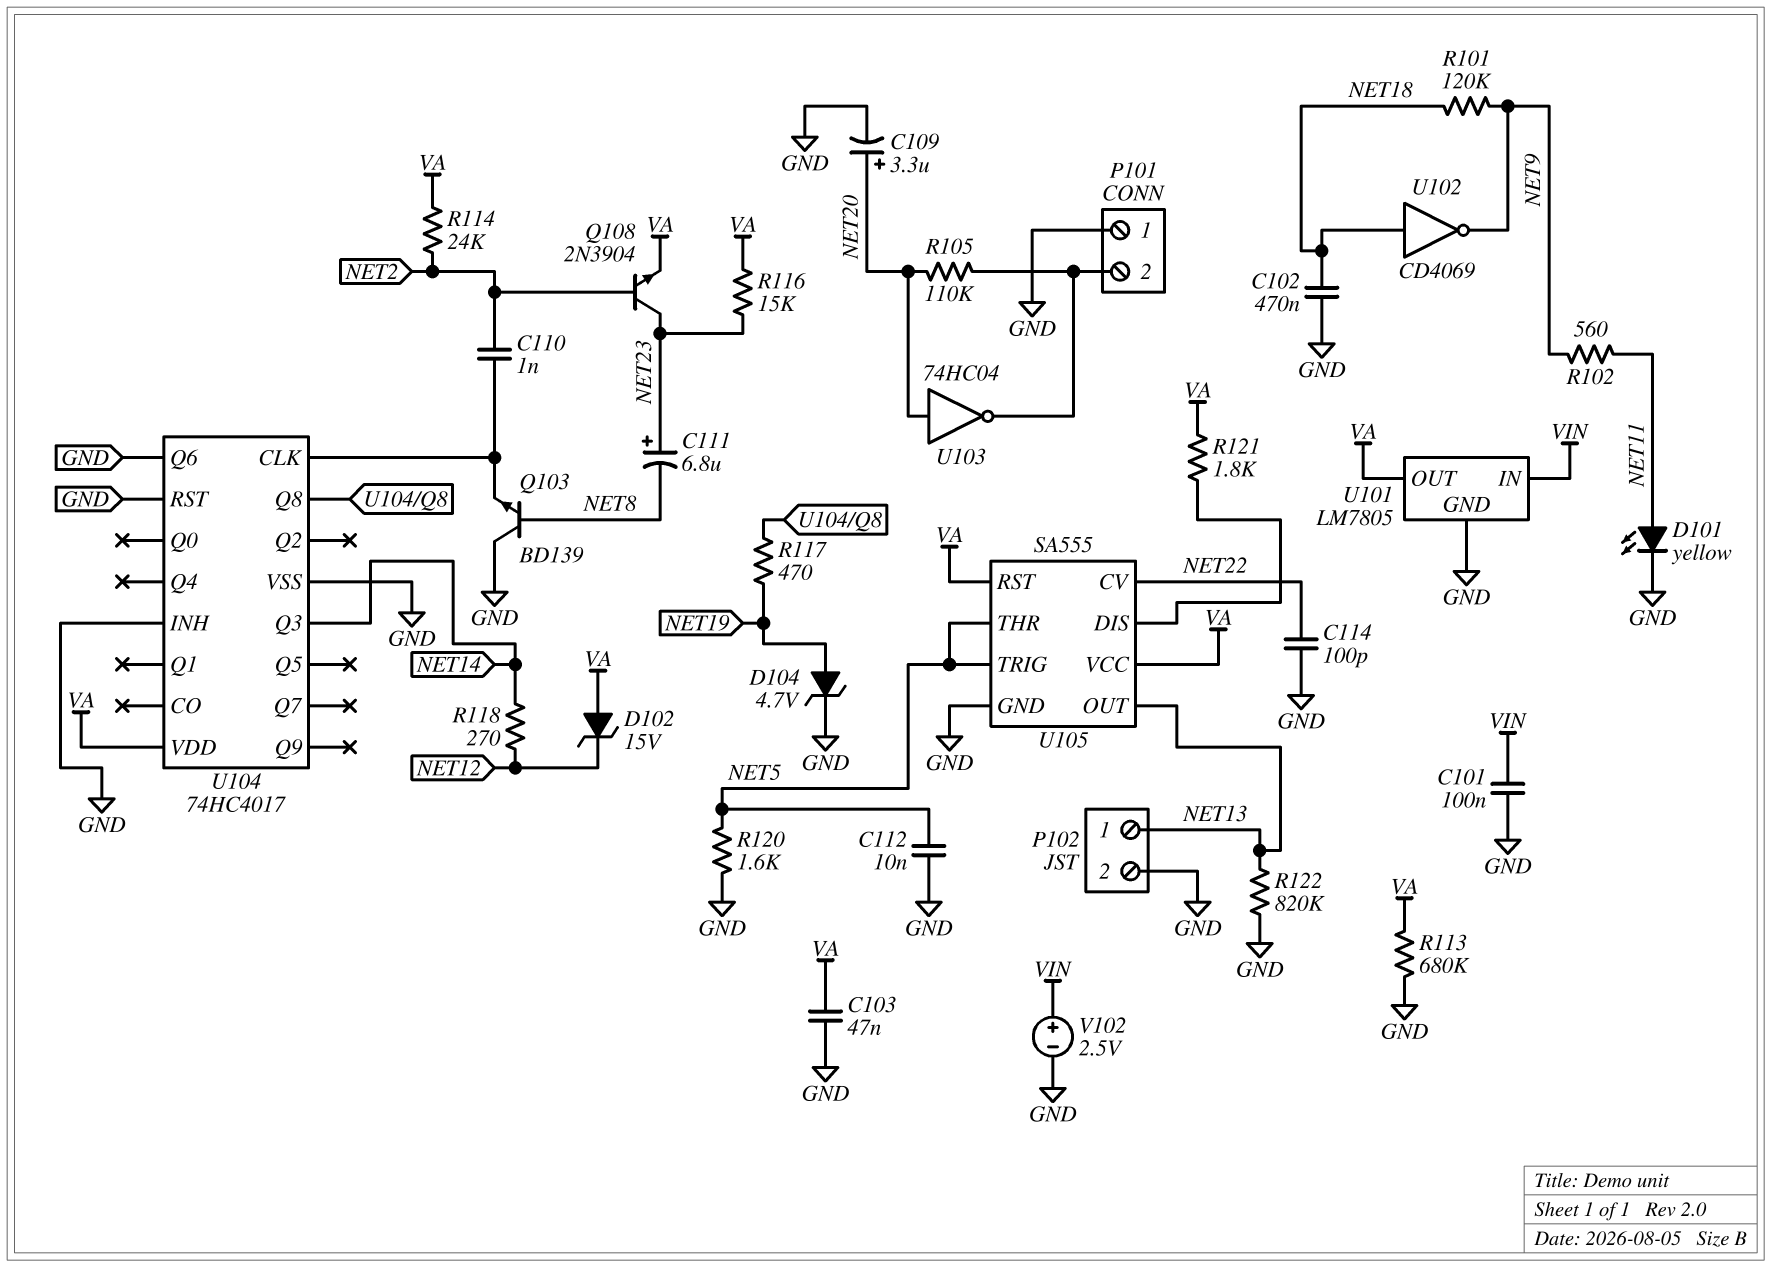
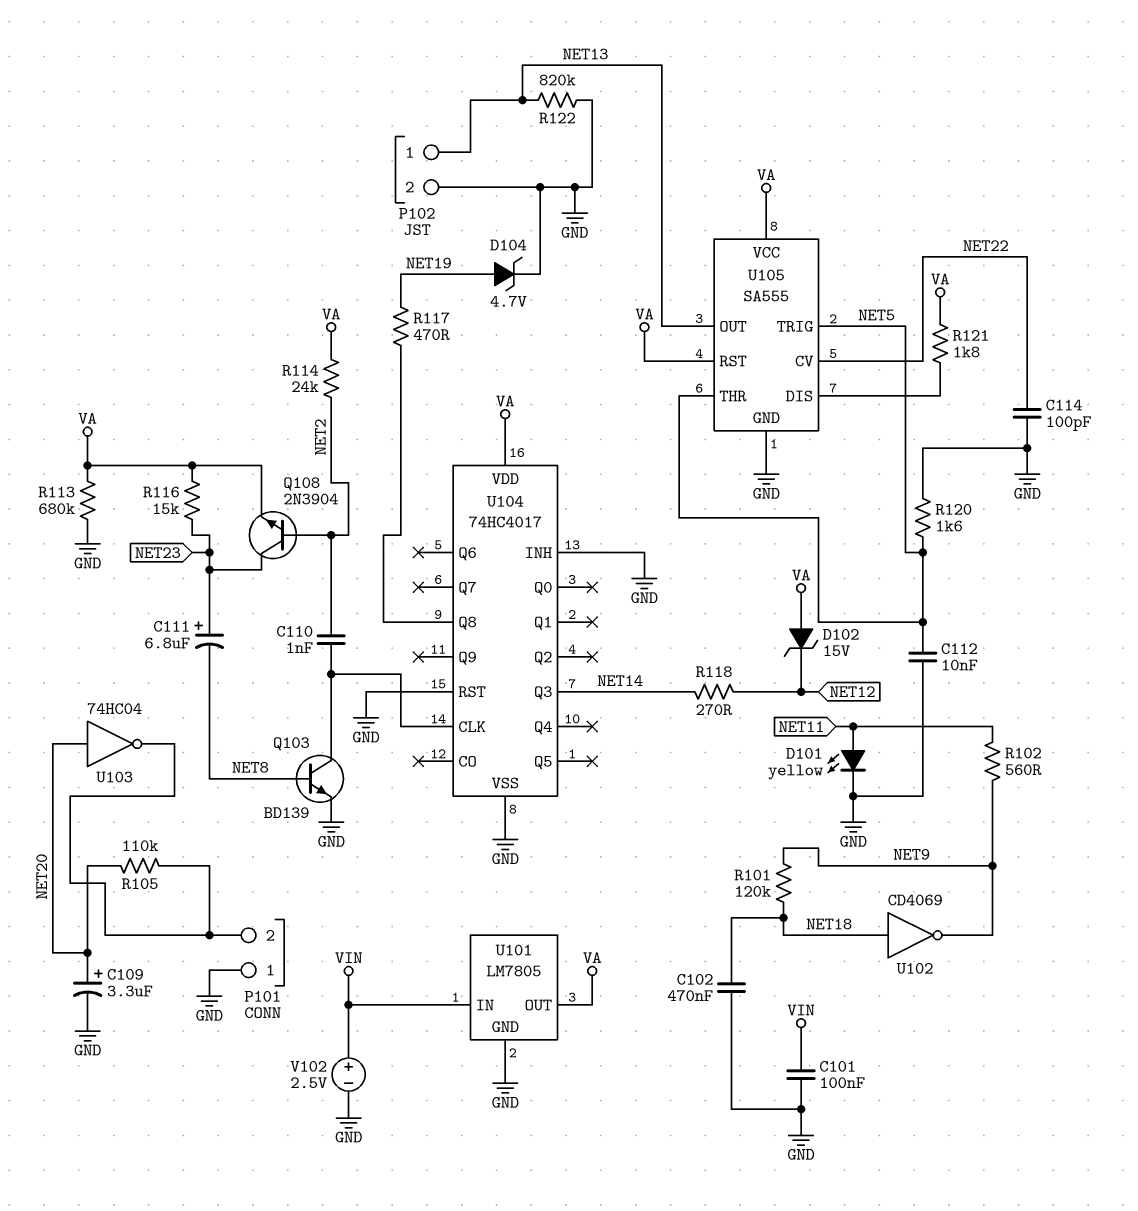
C103: 47nF (GND, VA) -> none
Q103: NPN BD139 (B NET8, C GND, E U104/CLK) -> NPN BD139 (B NET8, C U104/CLK, E GND)
U104 pin Q6: GND -> none

